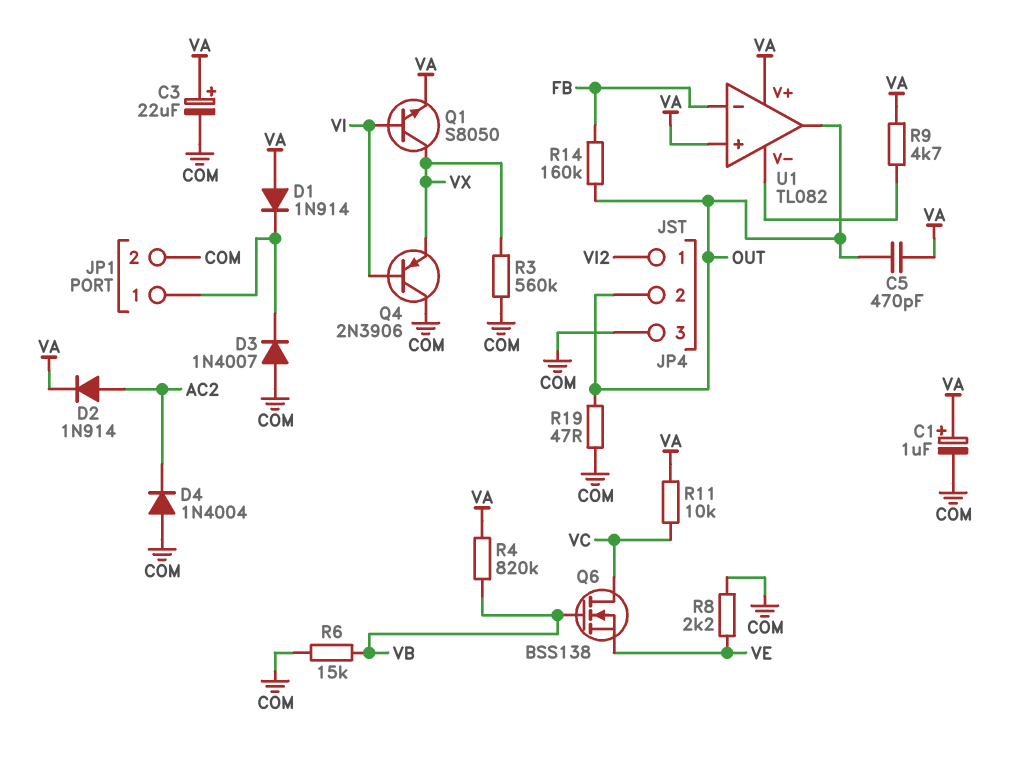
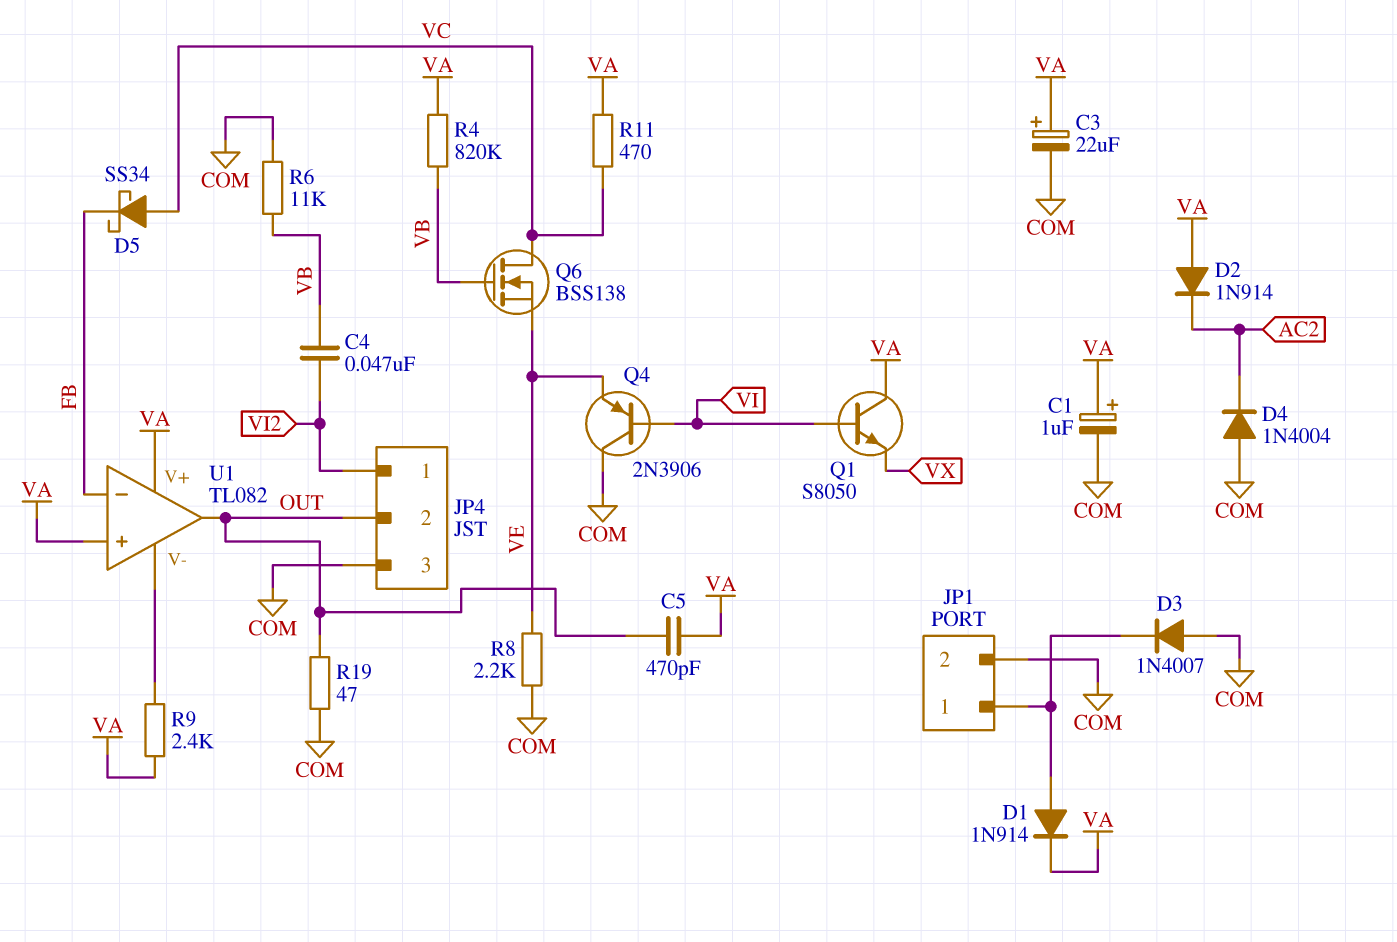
C4: none -> 47nF (VB, VI2)
D1: diode 1N914 (A VA, K JP1/1) -> diode 1N914 (A JP1/1, K VA)
D2: diode 1N914 (A AC2, K VA) -> diode 1N914 (A VA, K AC2)
D5: none -> schottky SS34 (A VC, K FB)
Q1: NPN S8050 (B VI, C VX, E VA) -> NPN S8050 (B VI, C VA, E VX)
Q4: PNP 2N3906 (B VI, C COM, E VX) -> PNP 2N3906 (B VI, C COM, E VE)
R3: 560k (COM, VX) -> none
R6: 15k (COM, VB) -> 11k (COM, VB)
R9: 4.7k (U1/V-, VA) -> 2.4k (U1/V-, VA)
R11: 10k (VA, VC) -> 470 (VA, VC)
R14: 160k (FB, OUT) -> none

